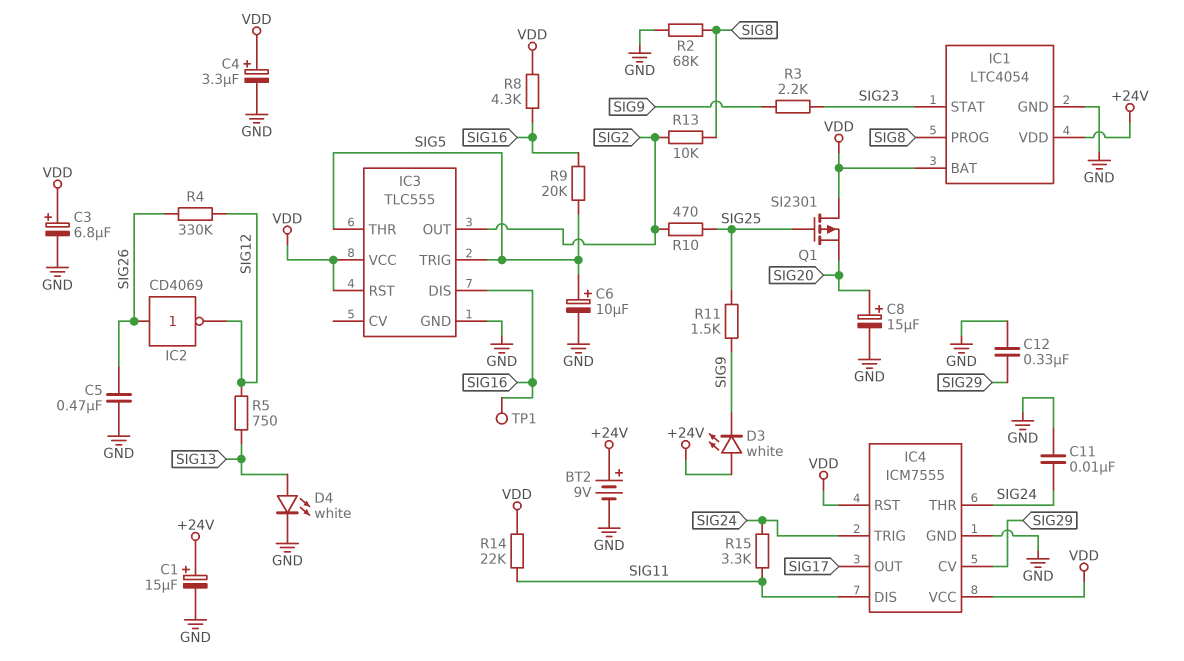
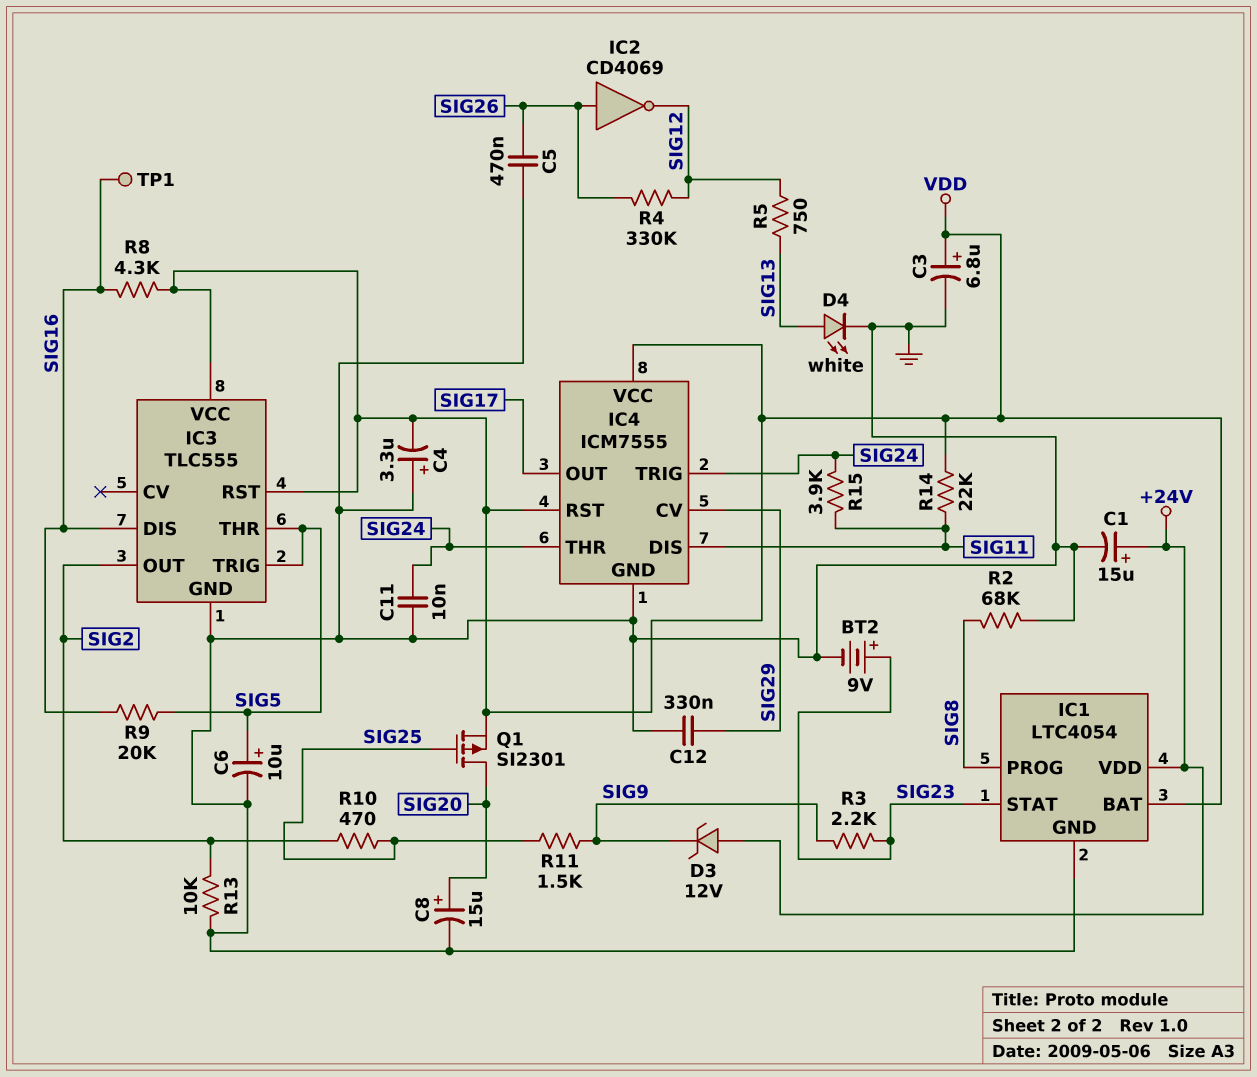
BT2: 9V (plus +24V, minus GND) -> 9V (plus SIG23, minus GND)
C4: 3.3uF (plus VDD, minus GND) -> 3.3uF (plus GND, minus VDD)
D3: LED white (A +24V, K SIG9) -> zener 12V (A +24V, K SIG9)
Q1: PMOS SI2301 (G SIG25, D VDD, S SIG20) -> PMOS SI2301 (G SIG25, D SIG20, S VDD)
R13: 10k (SIG2, SIG8) -> 10k (GND, SIG2)
R15: 3.3k (SIG11, SIG24) -> 3.9k (SIG11, SIG24)

